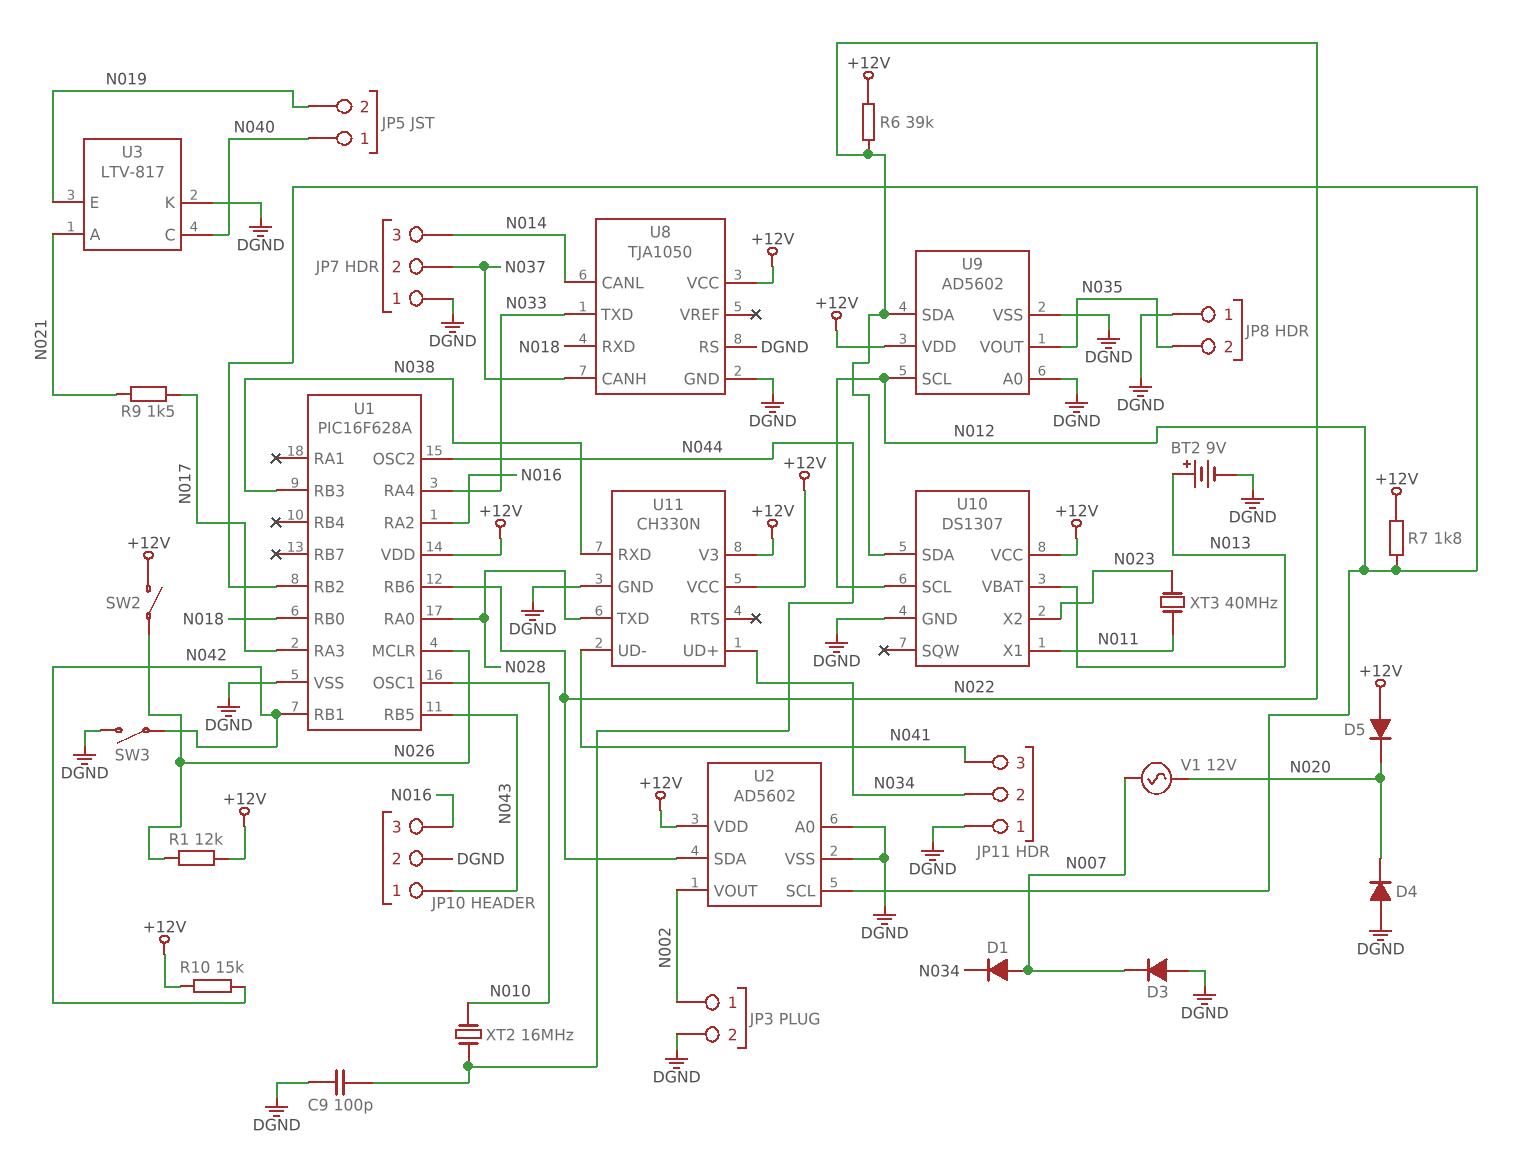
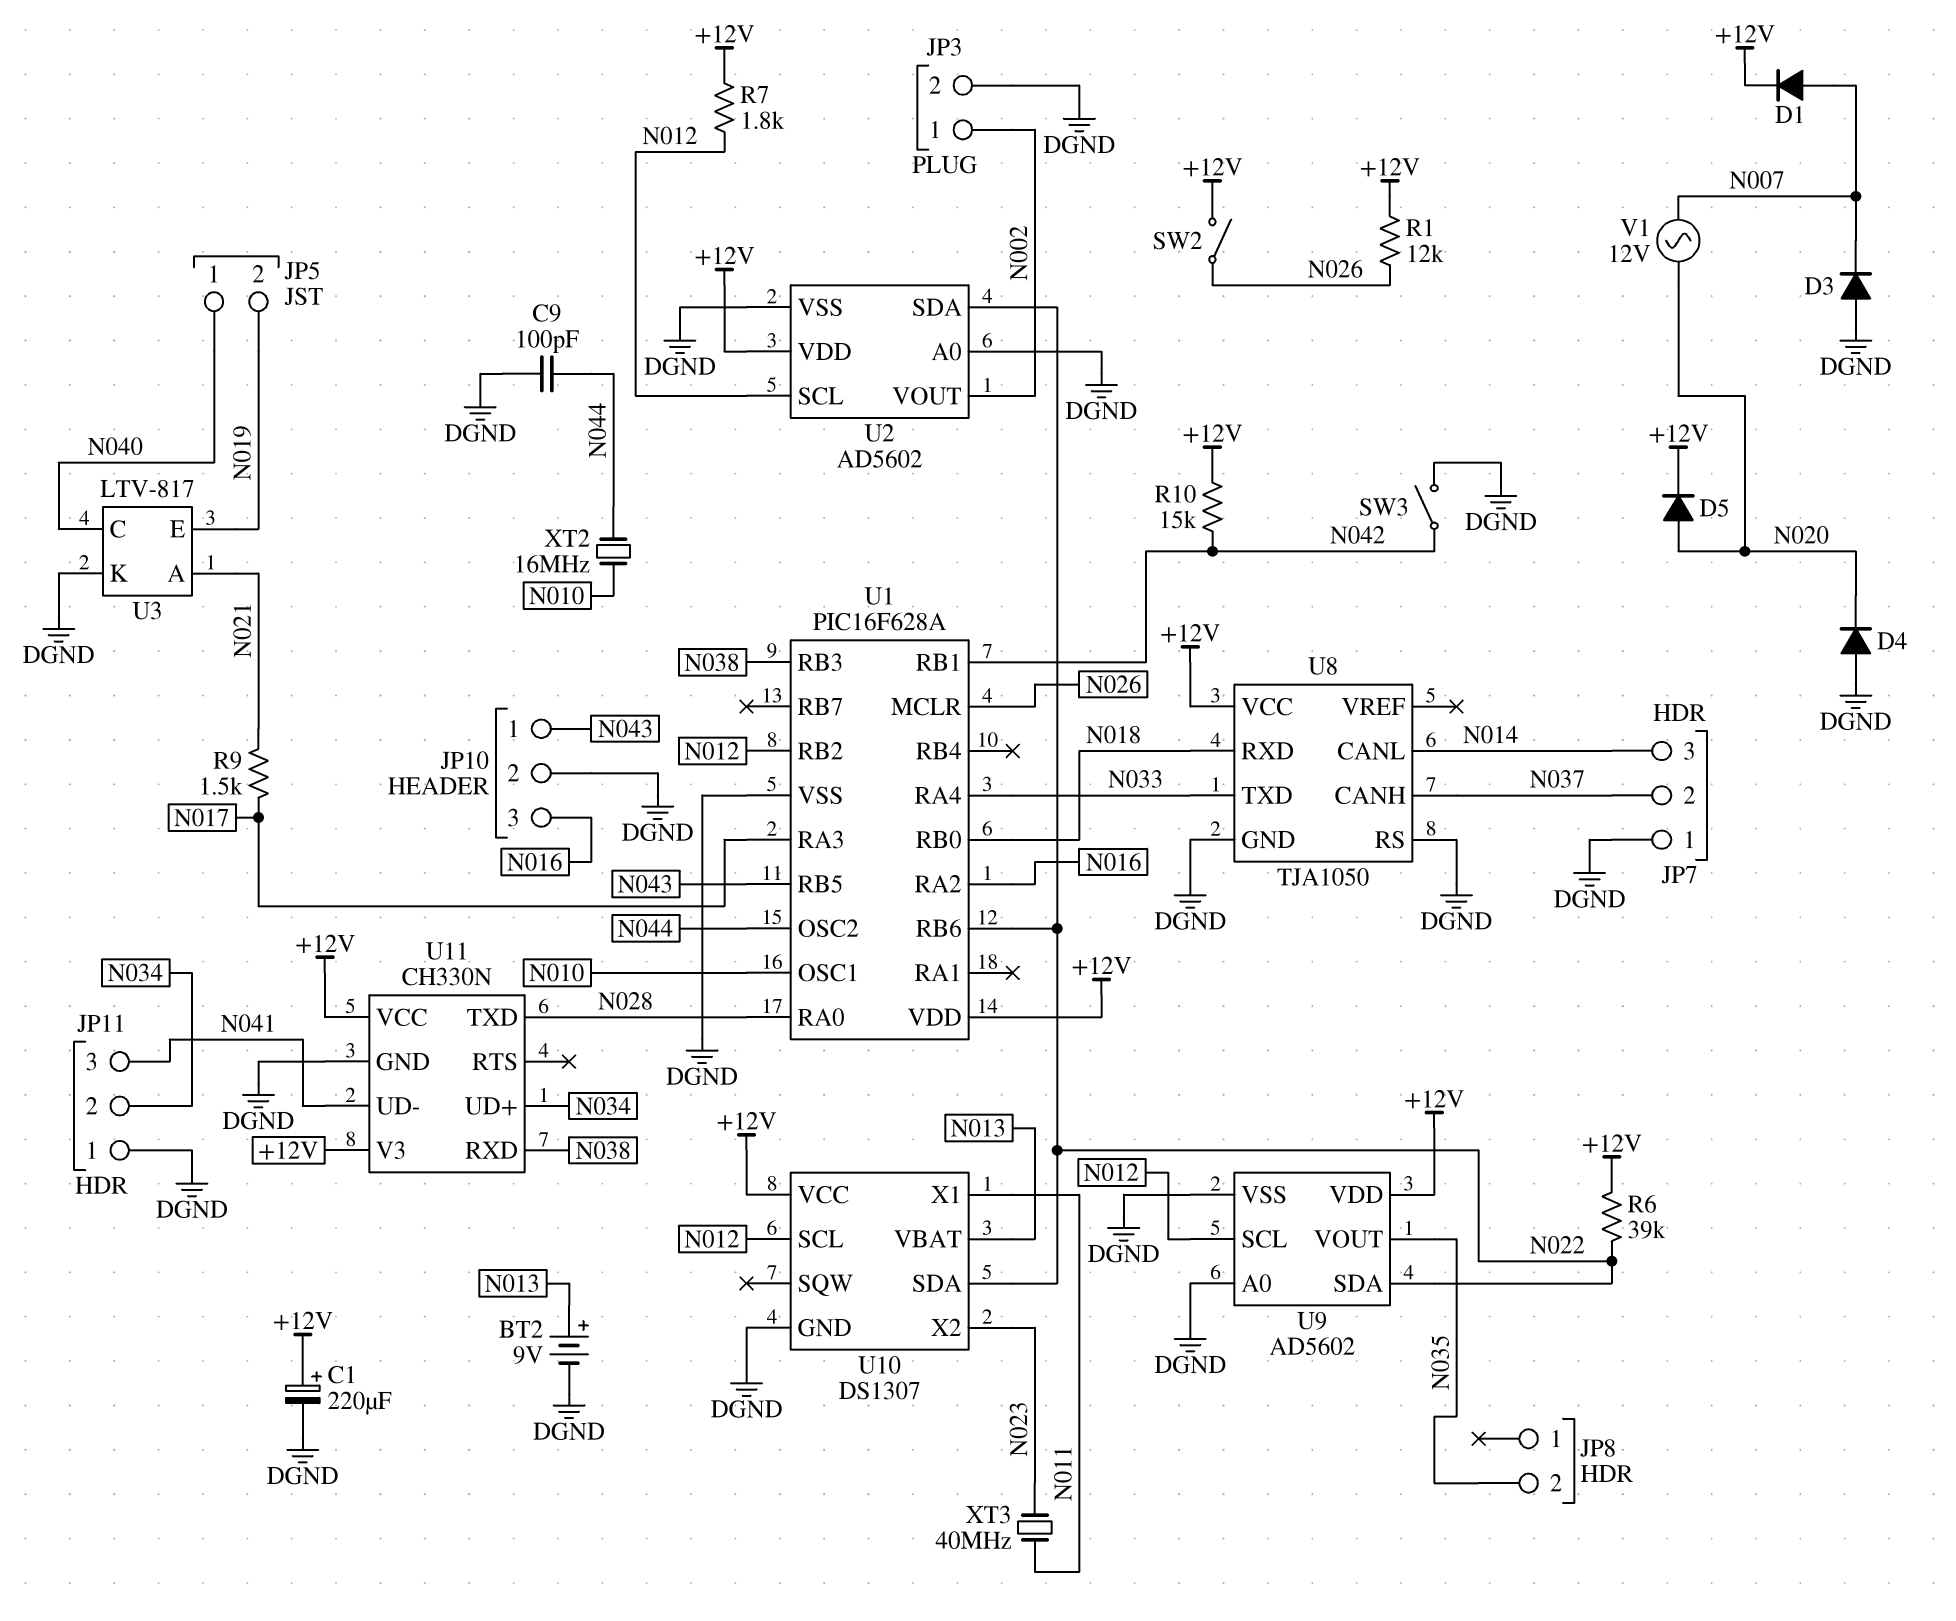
C1: none -> 220uF (plus +12V, minus DGND)
D1: diode (A N007, K N034) -> diode (A N007, K +12V)
D5: diode (A +12V, K N020) -> diode (A N020, K +12V)
JP8 pin 1: DGND -> none

